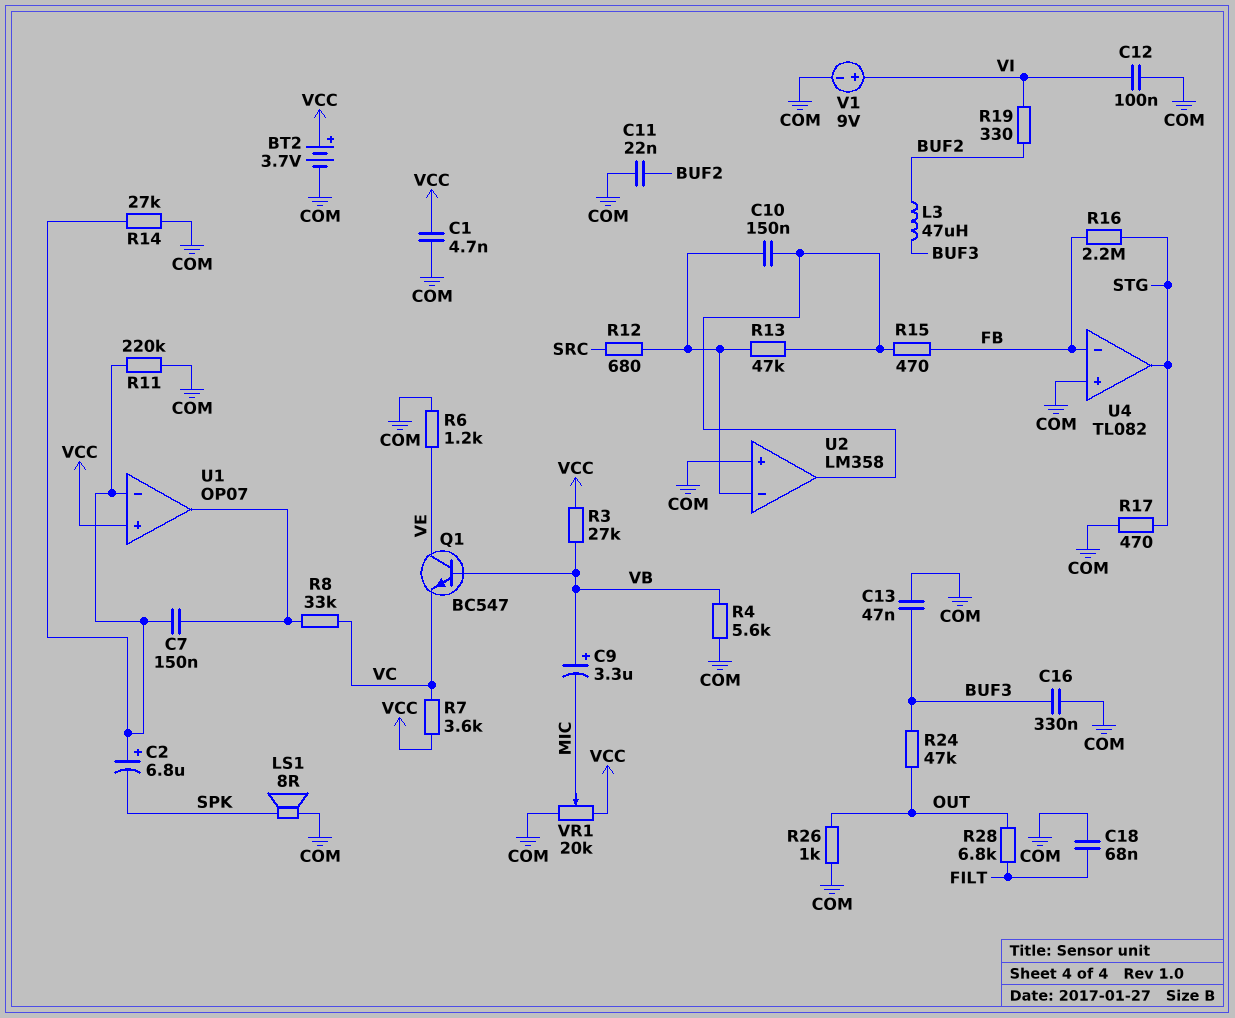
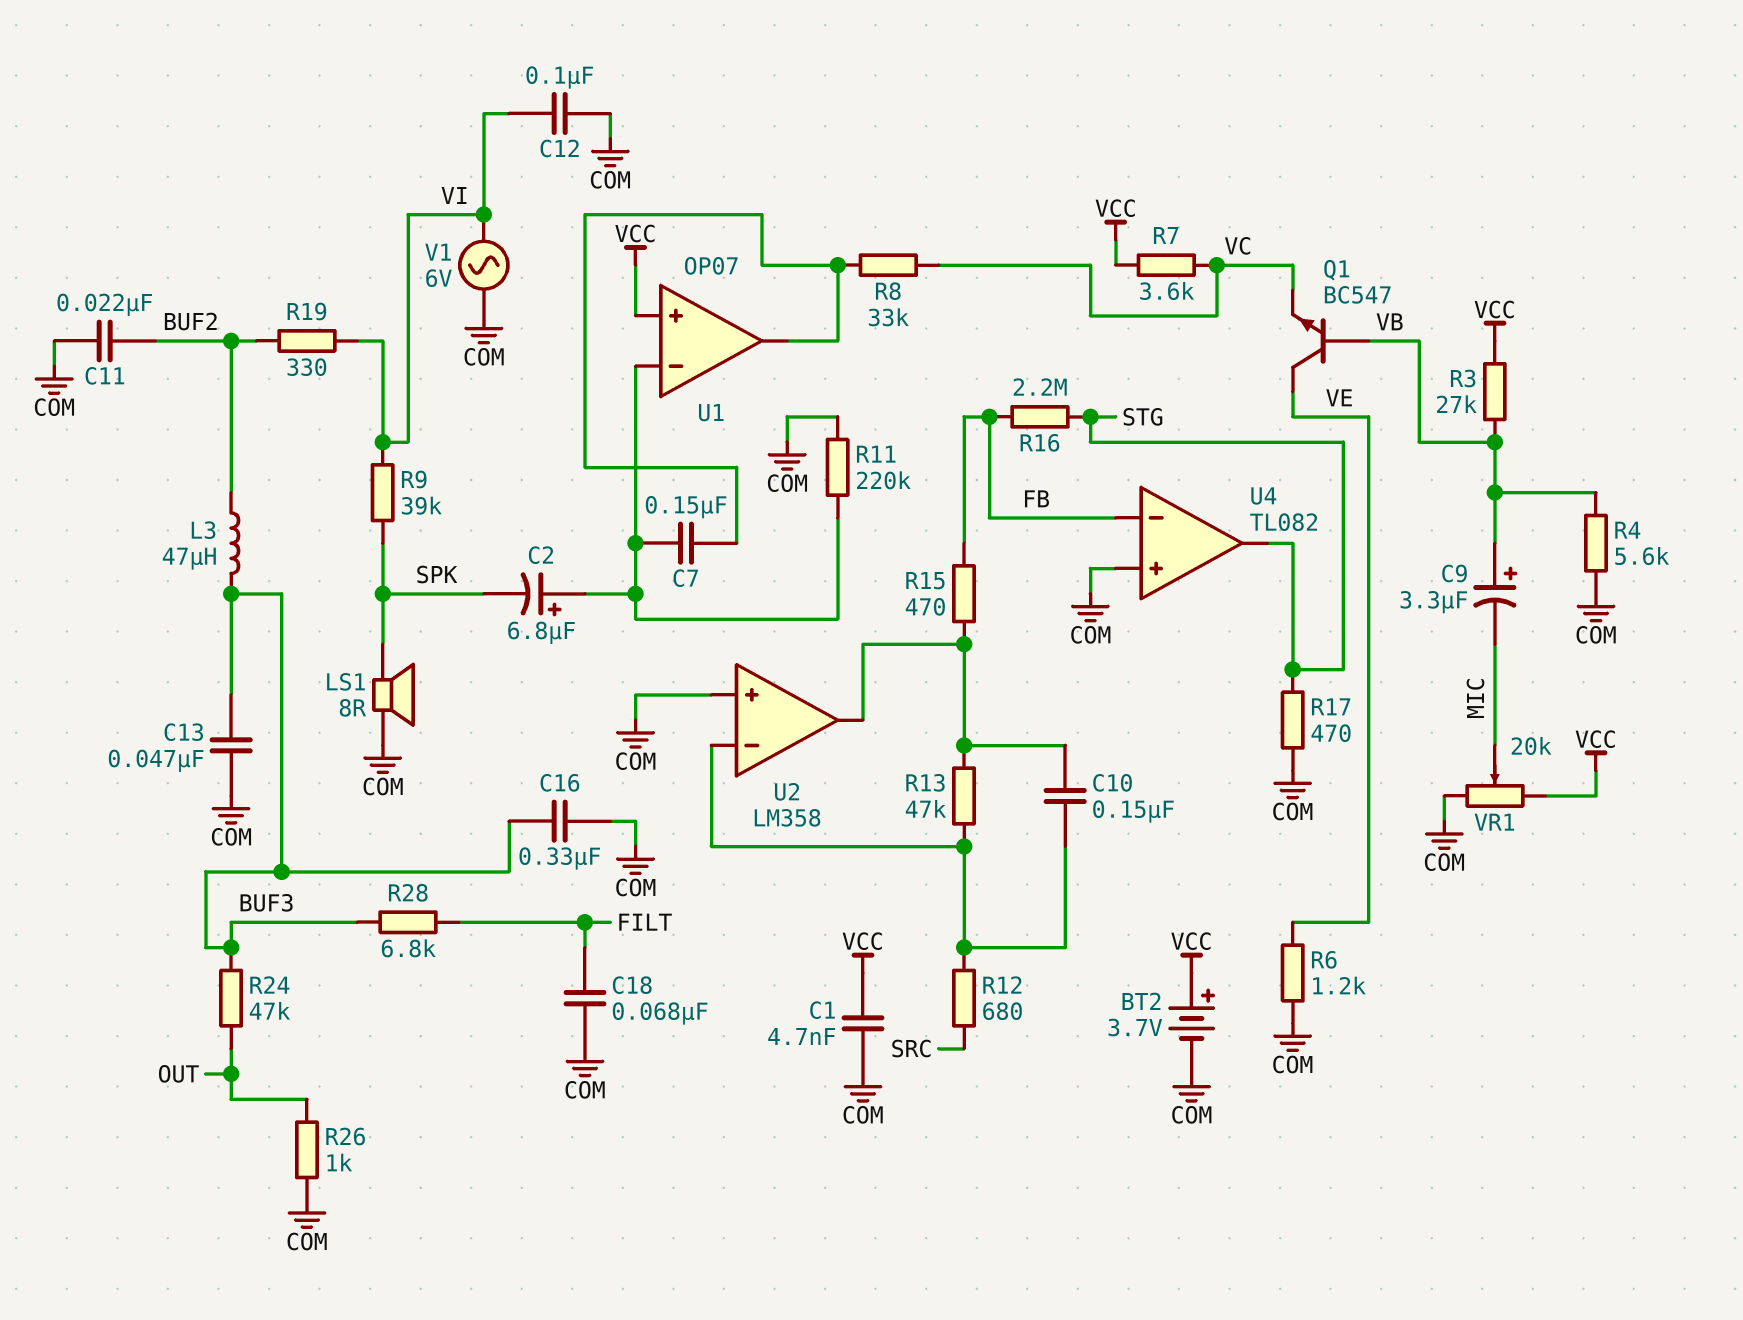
R9: none -> 39k (SPK, VI)
R14: 27k (COM, U1/in-) -> none
R28: 6.8k (FILT, OUT) -> 6.8k (BUF3, FILT)
V1: 9V (plus VI, minus COM) -> AC 6V (COM, VI)

